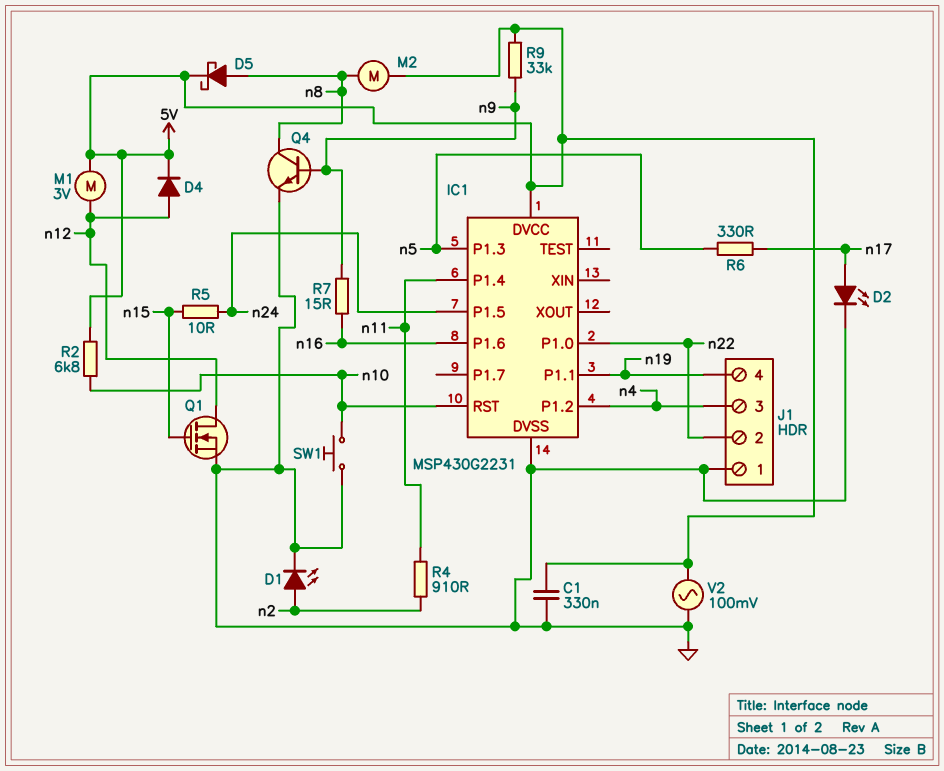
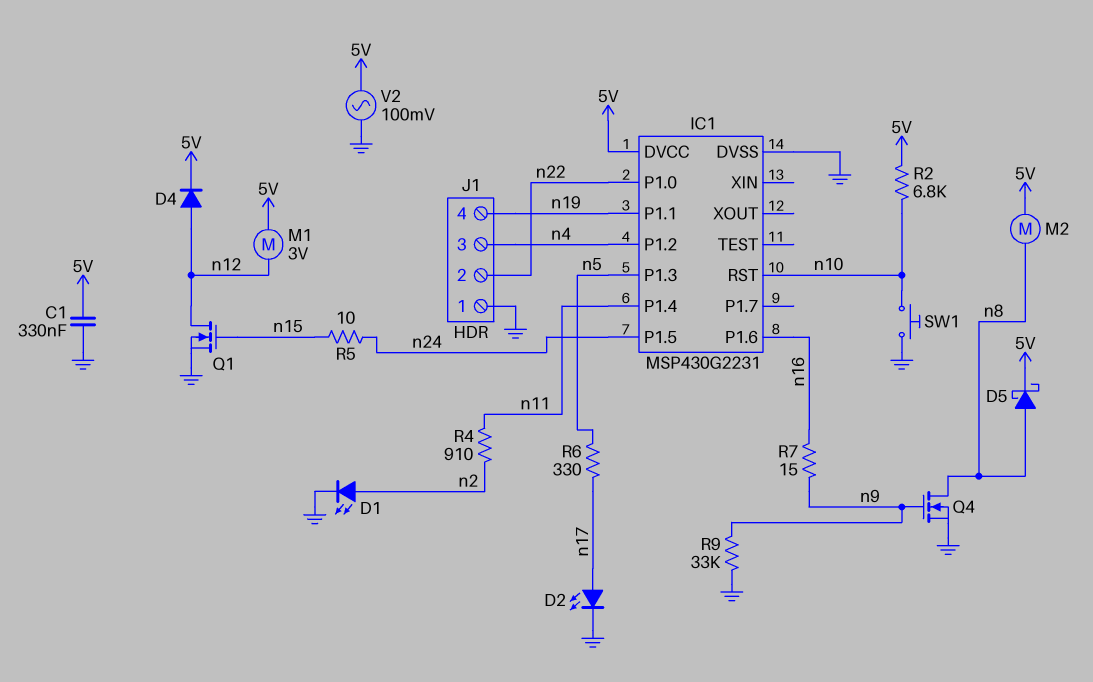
Q4: NPN (B n9, C n8, E GND) -> NMOS (G n9, D n8, S GND)
R9: 33k (5V, n9) -> 33k (GND, n9)

